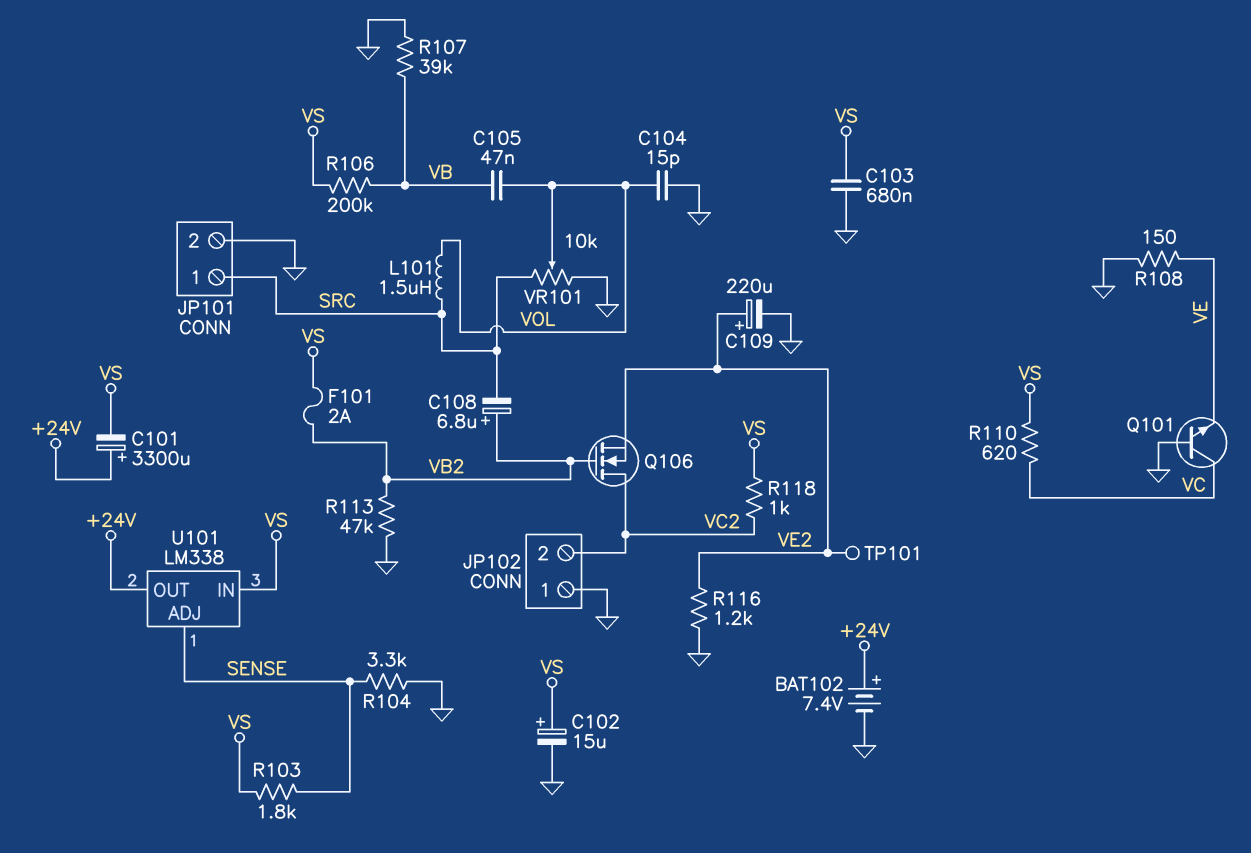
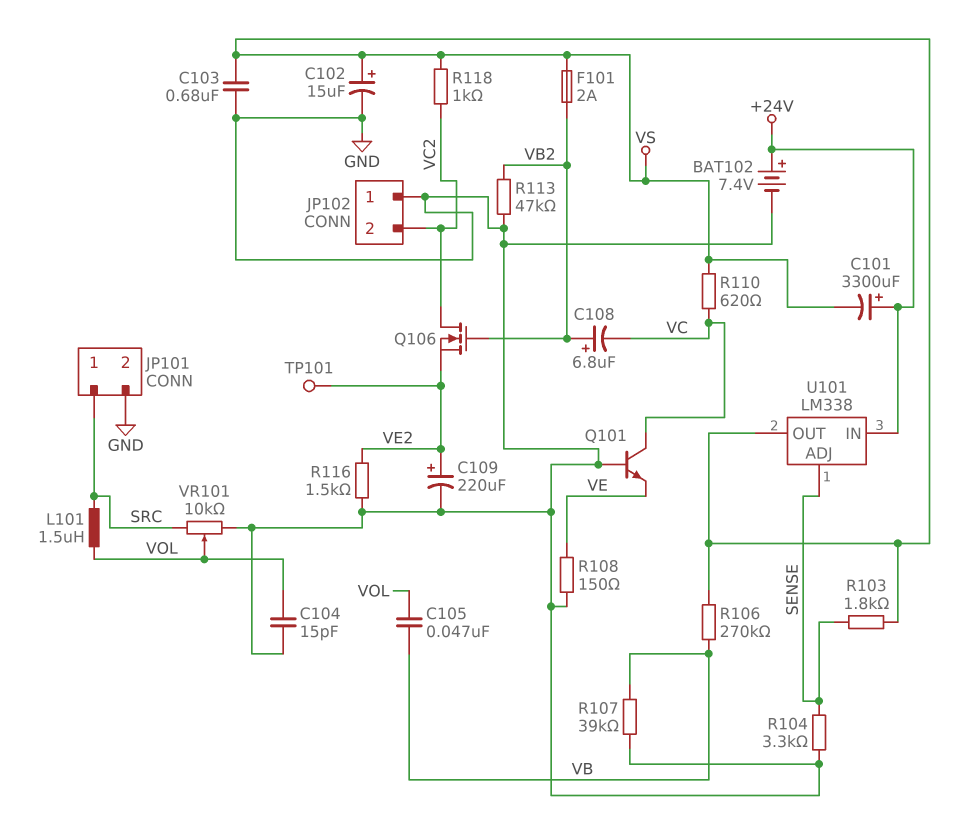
C108: 6.8uF (plus VB2, minus SRC) -> 6.8uF (plus VB2, minus VC)
R106: 200k (VB, VS) -> 270k (VB, VS)
R116: 1.2k (GND, VE2) -> 1.5k (GND, VE2)
U101 pin IN: VS -> +24V
U101 pin OUT: +24V -> VS

